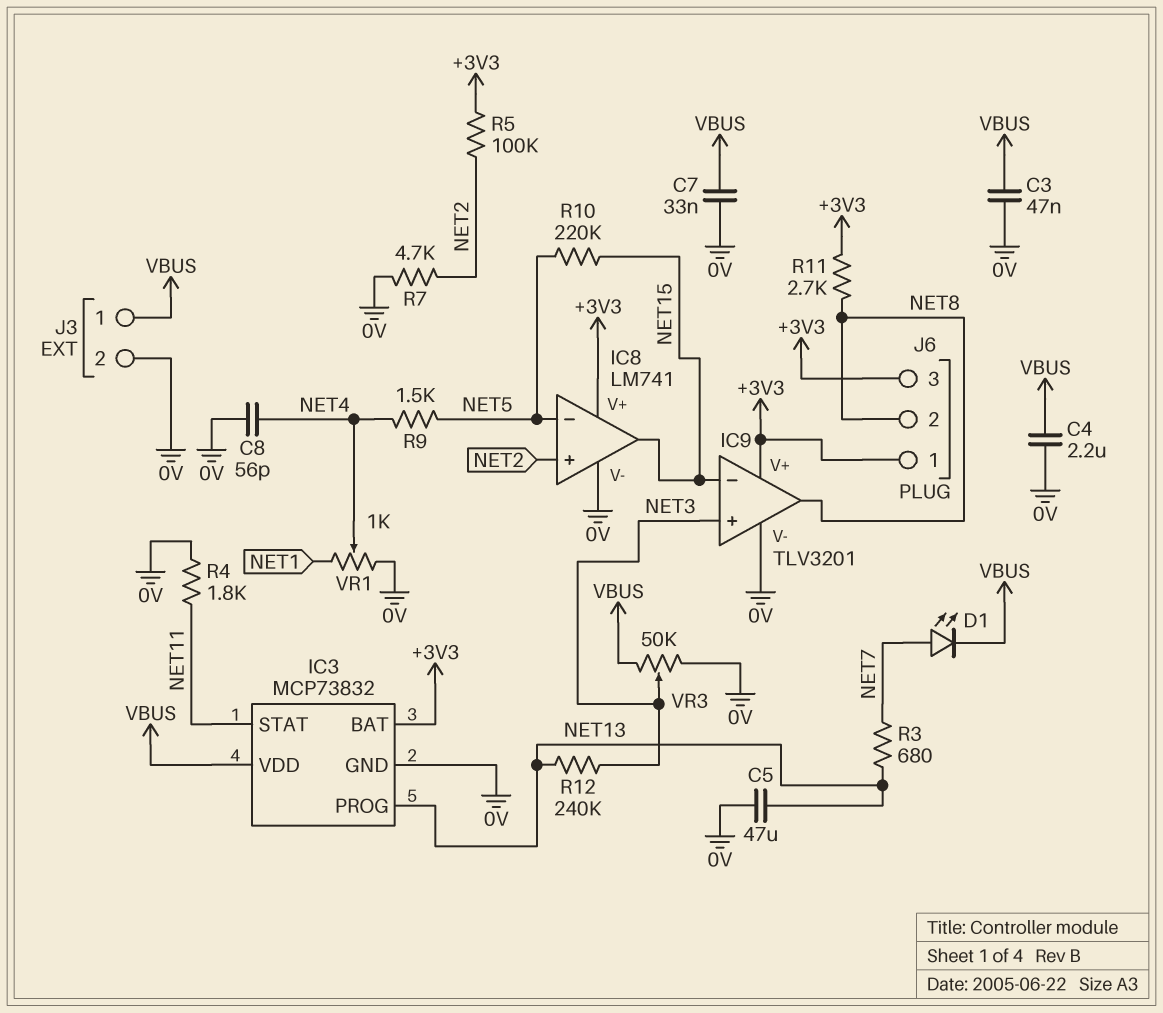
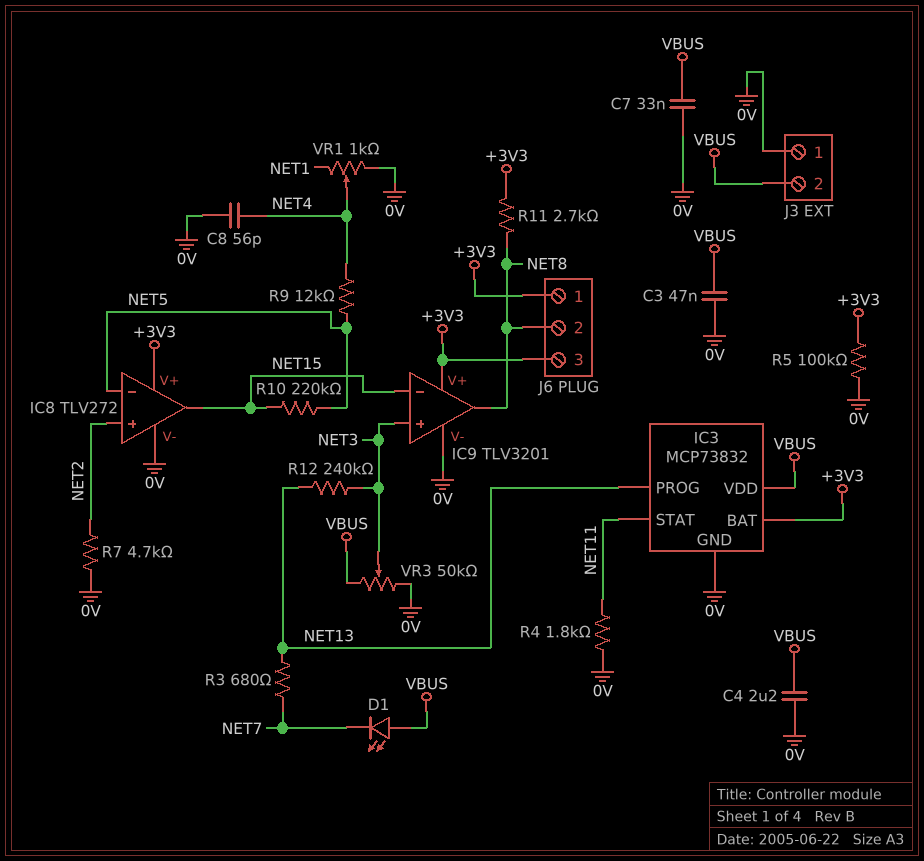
C5: 47uF (0V, NET13) -> none
D1: LED (A NET7, K VBUS) -> LED (A VBUS, K NET7)
IC8: LM741 -> TLV272
J3 pin 1: VBUS -> 0V
J3 pin 2: 0V -> VBUS
R5: 100k (+3V3, NET2) -> 100k (+3V3, 0V)
R9: 1.5k (NET4, NET5) -> 12k (NET4, NET5)

